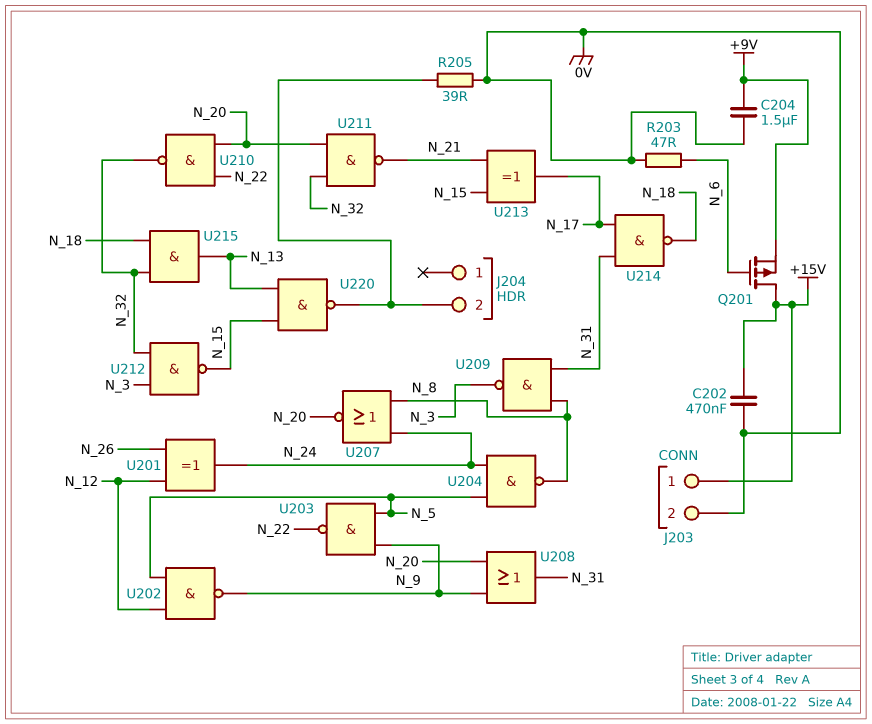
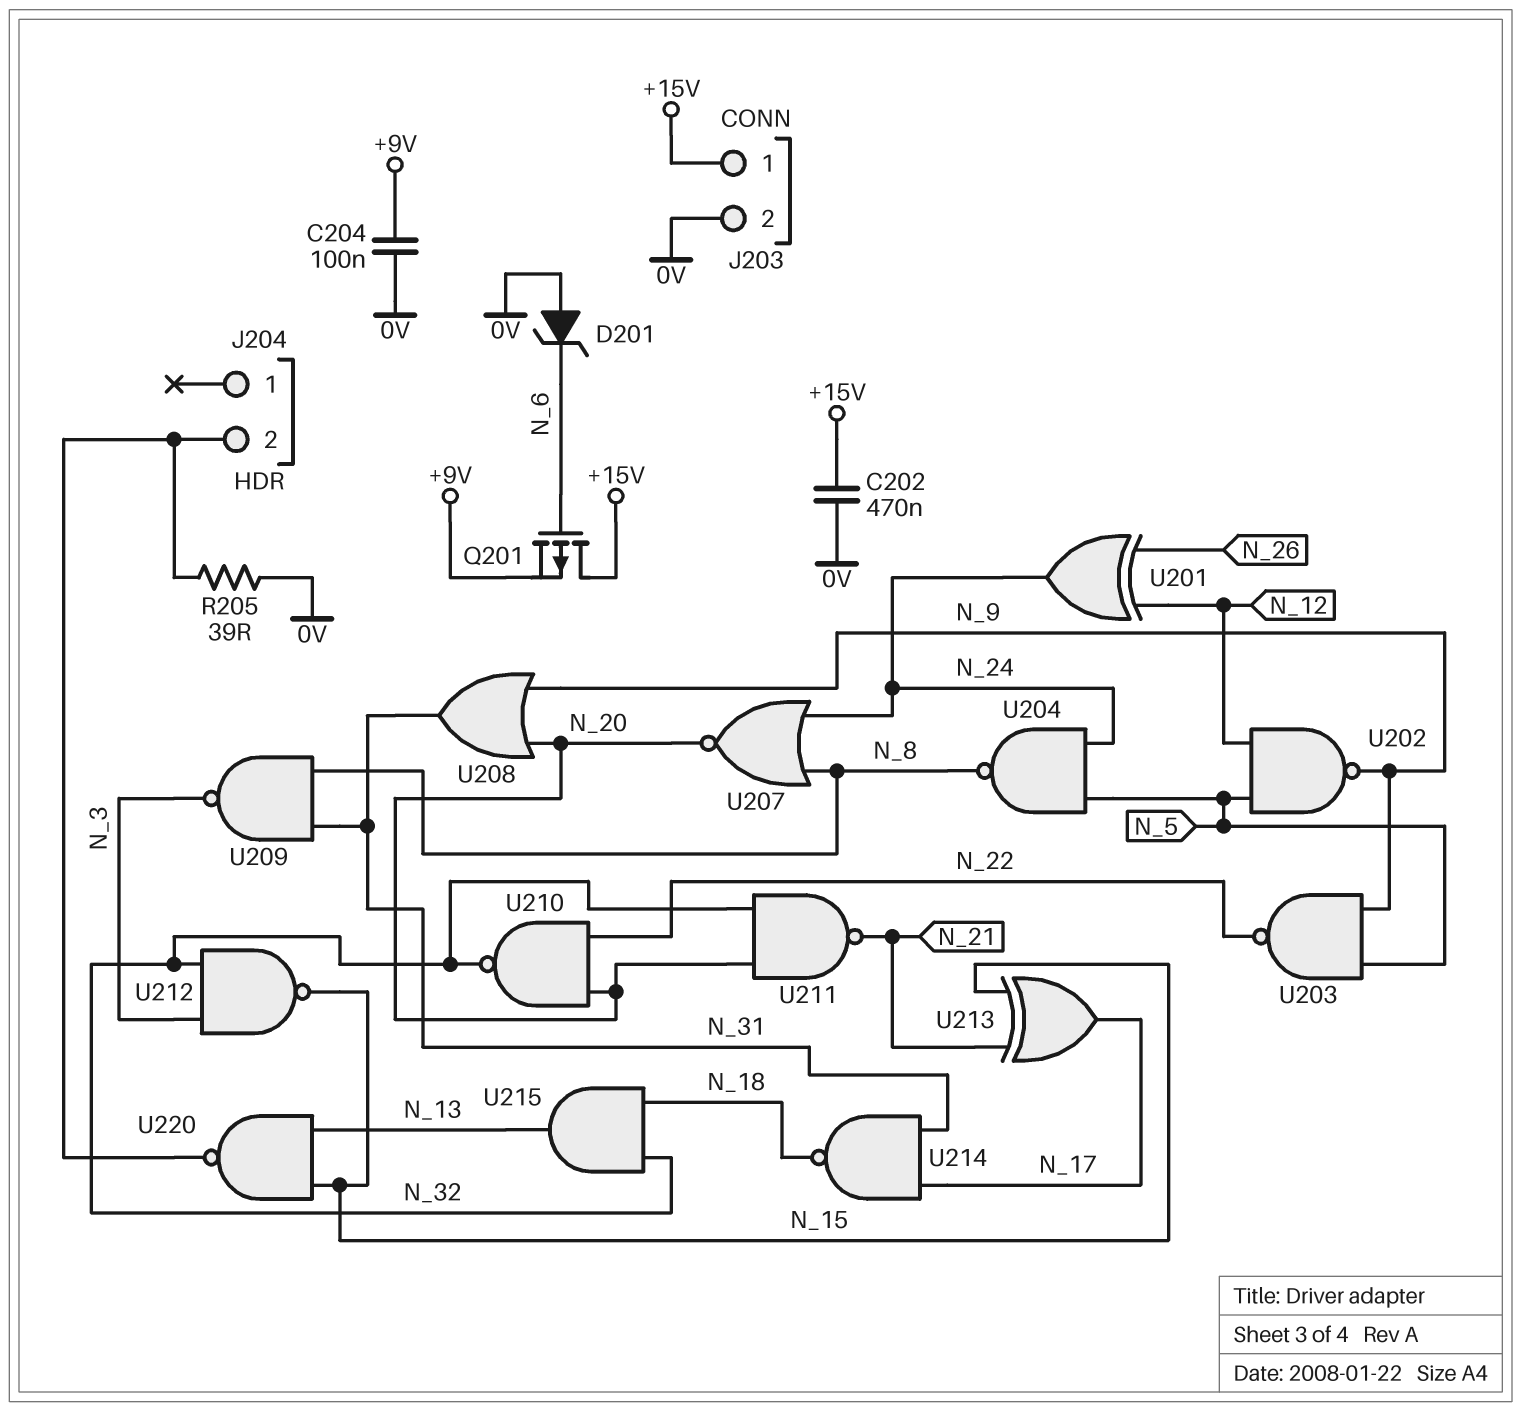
C204: 1.5uF (+9V, 0V) -> 100nF (+9V, 0V)
D201: none -> zener (A 0V, K N_6)
R203: 47 (0V, N_6) -> none

